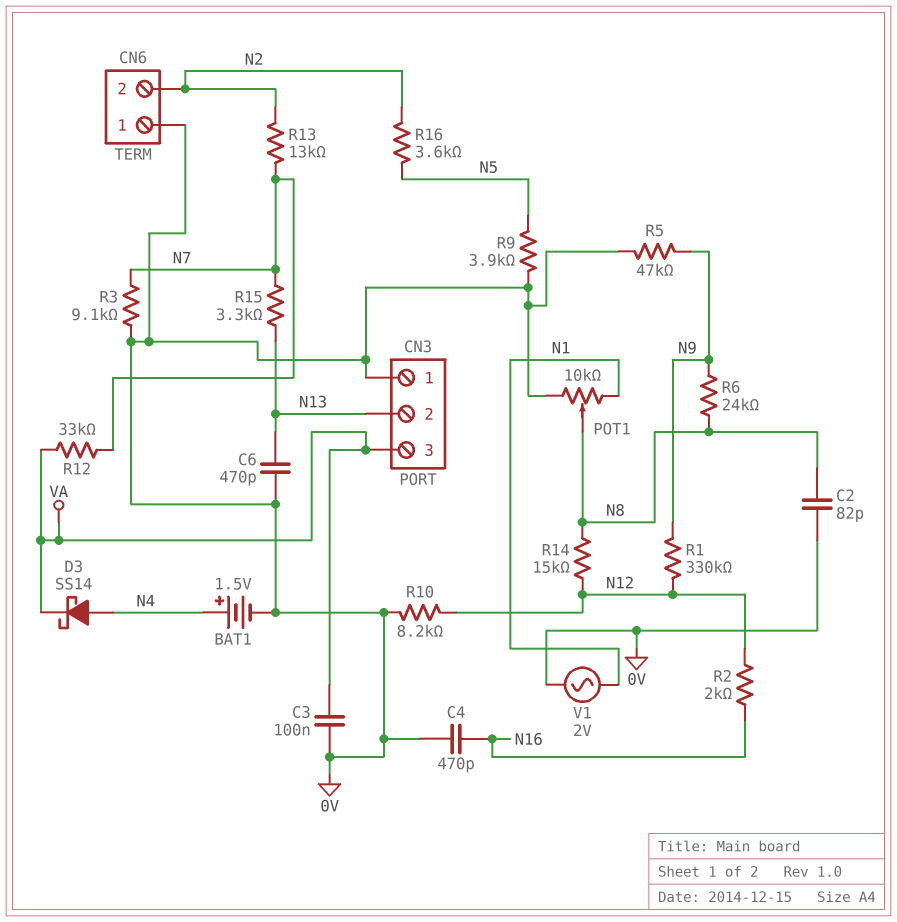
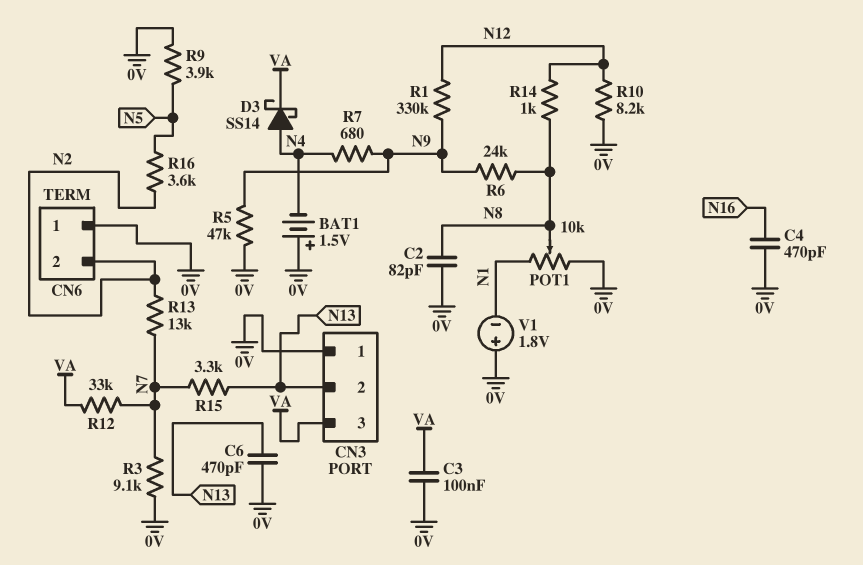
BAT1: 1.5V (plus N4, minus 0V) -> 1.5V (plus 0V, minus N4)
R2: 2k (N12, N16) -> none
R7: none -> 680 (N4, N9)
R14: 15k (N8, N12) -> 1k (N8, N12)
V1: AC 2V (0V, N1) -> 1.8V (plus 0V, minus N1)

